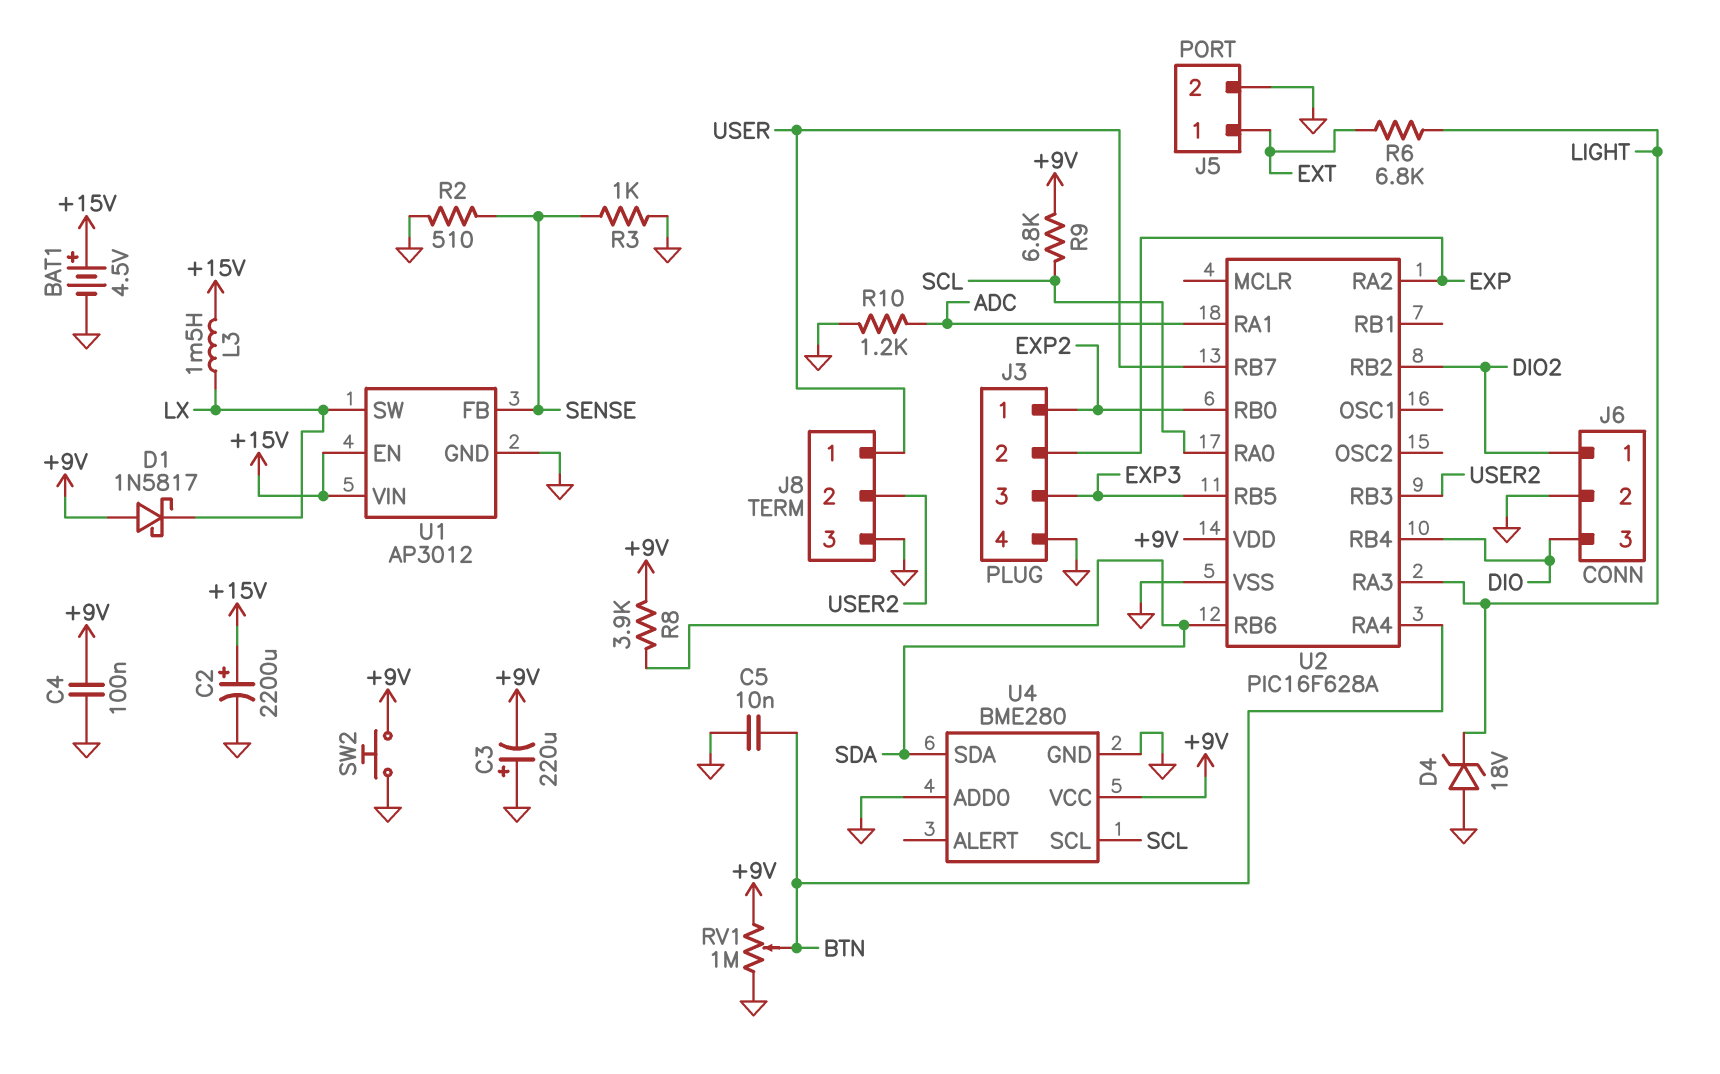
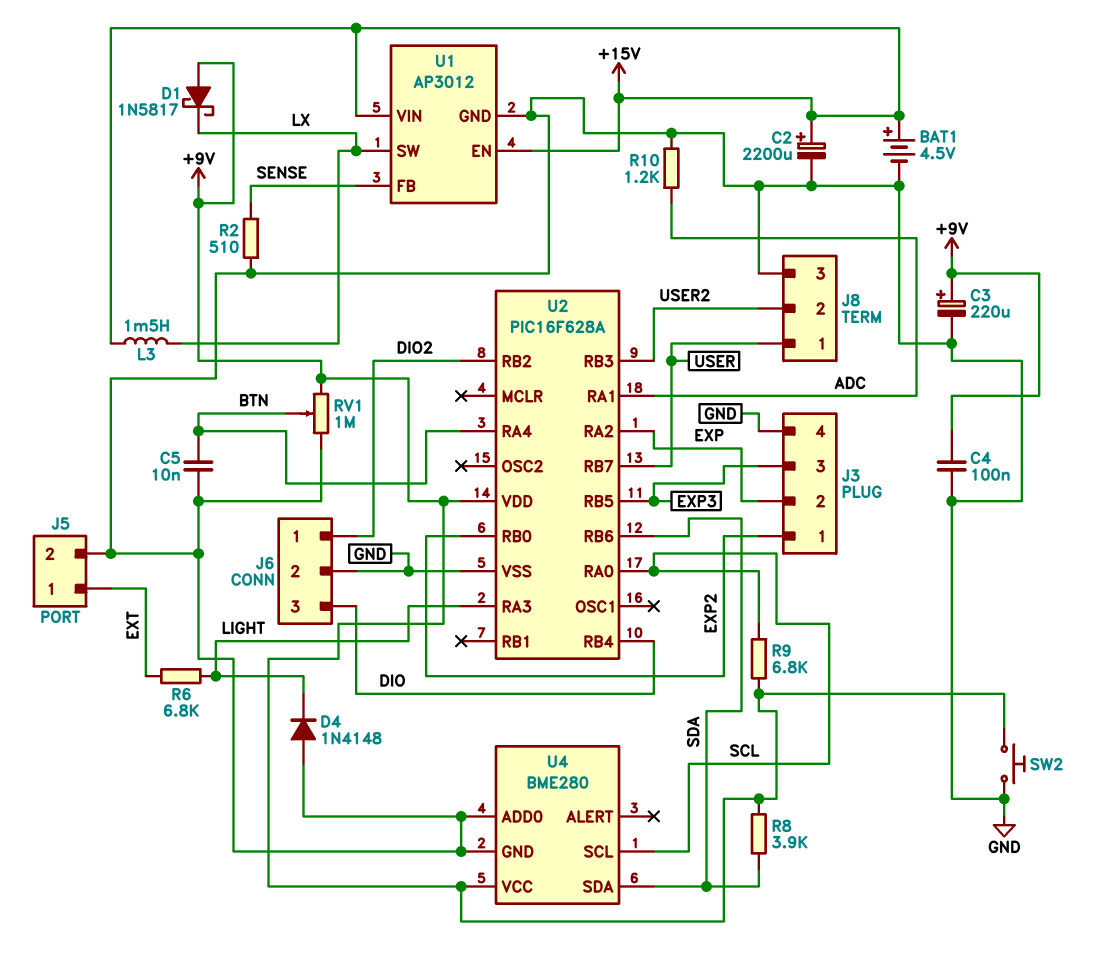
C3: 220uF (plus GND, minus +9V) -> 220uF (plus +9V, minus GND)
D4: zener 18V (A GND, K LIGHT) -> diode 1N4148 (A GND, K LIGHT)
R3: 1k (GND, SENSE) -> none

